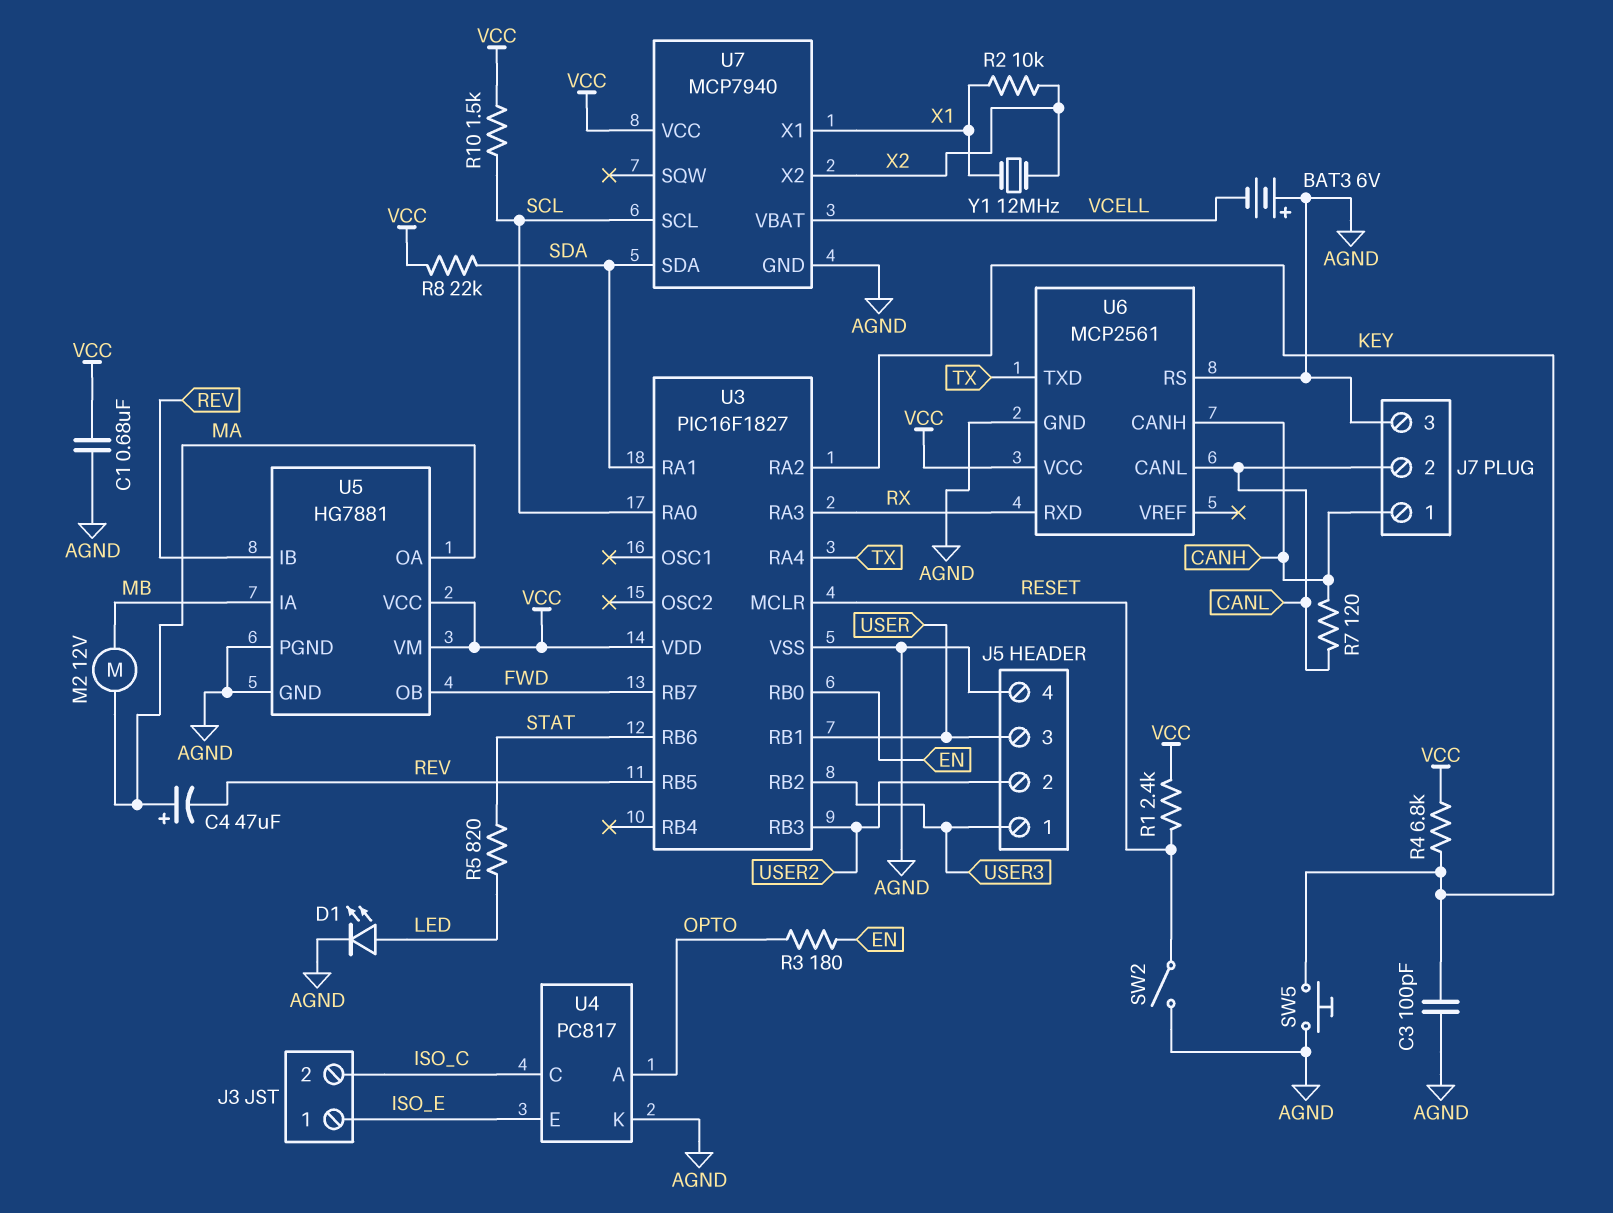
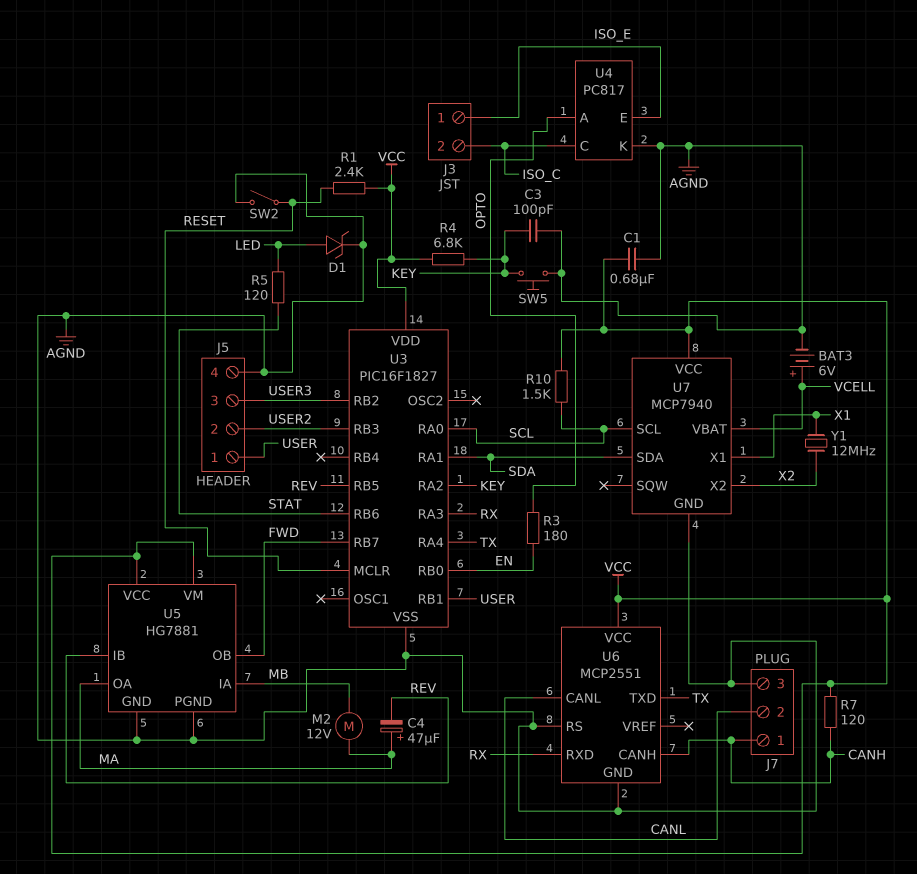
BAT3: 6V (plus AGND, minus VCELL) -> 6V (plus VCELL, minus AGND)
D1: LED (A LED, K AGND) -> zener (A LED, K AGND)
J5 pin 1: USER3 -> USER
J5 pin 3: USER -> USER3
R2: 10k (X1, X2) -> none
R5: 820 (LED, STAT) -> 120 (LED, STAT)
R7: 120 (CANH, CANL) -> 120 (CANH, VCC)
R8: 22k (SDA, VCC) -> none
U6: MCP2561 -> MCP2551

